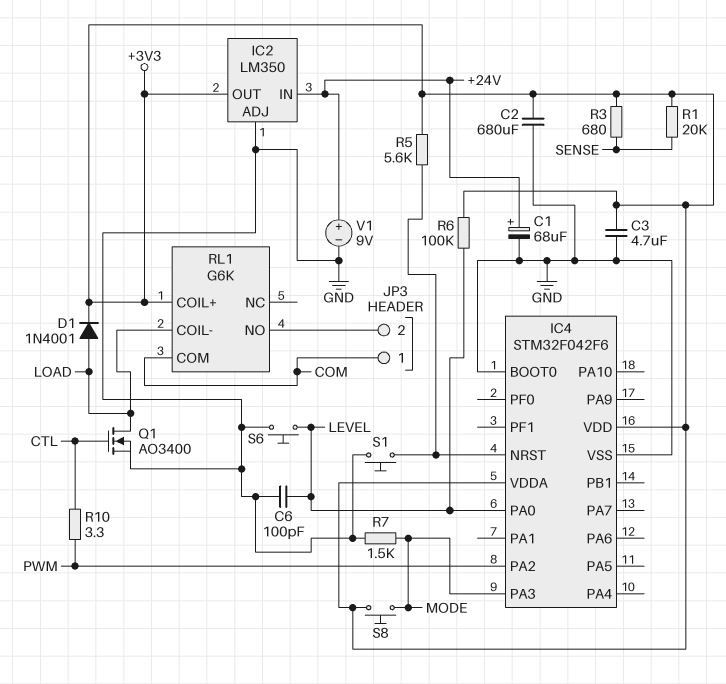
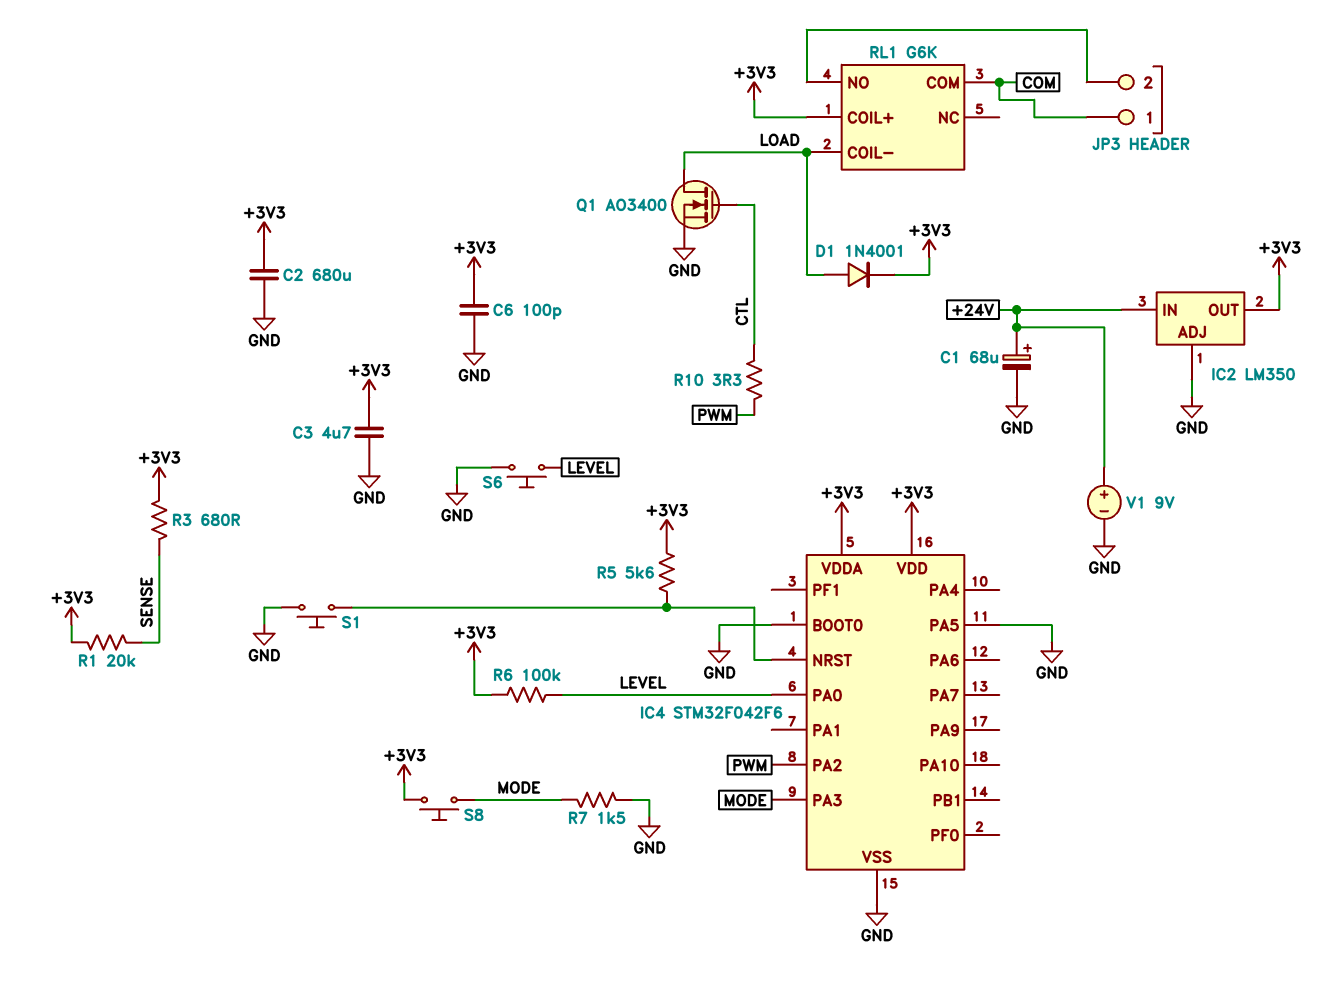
C6: 100pF (GND, LEVEL) -> 100pF (+3V3, GND)
IC4 pin PA5: none -> GND

